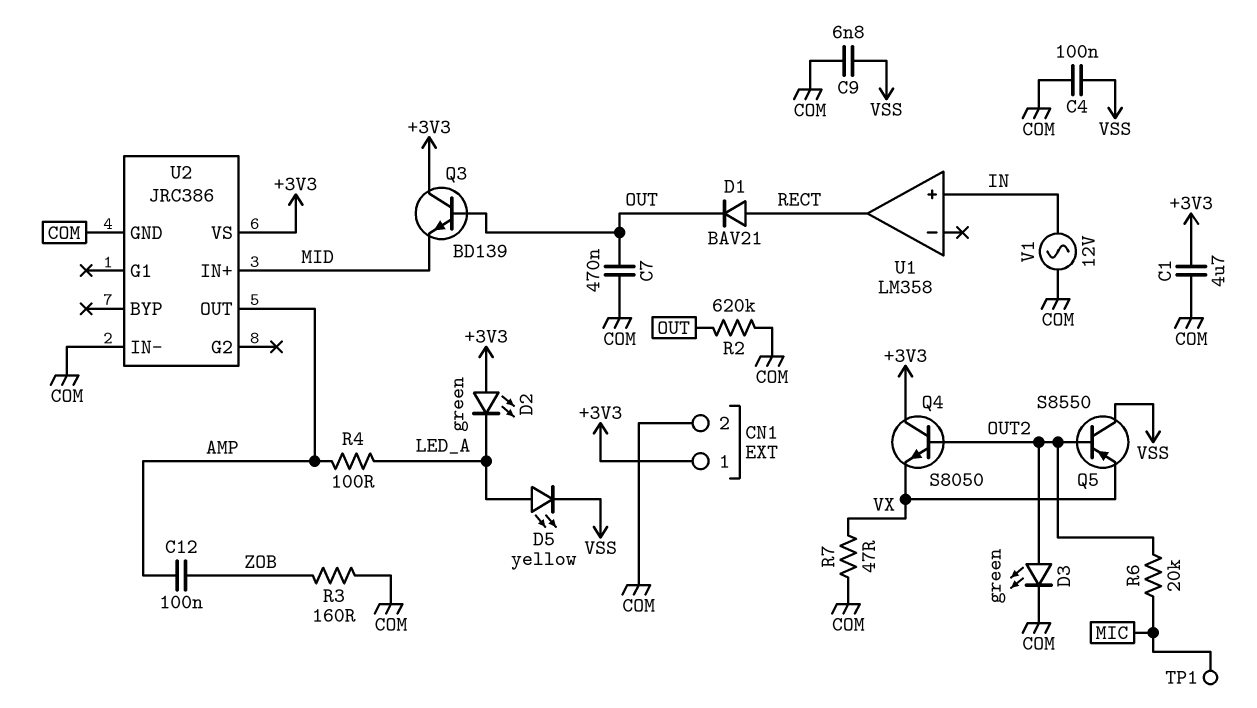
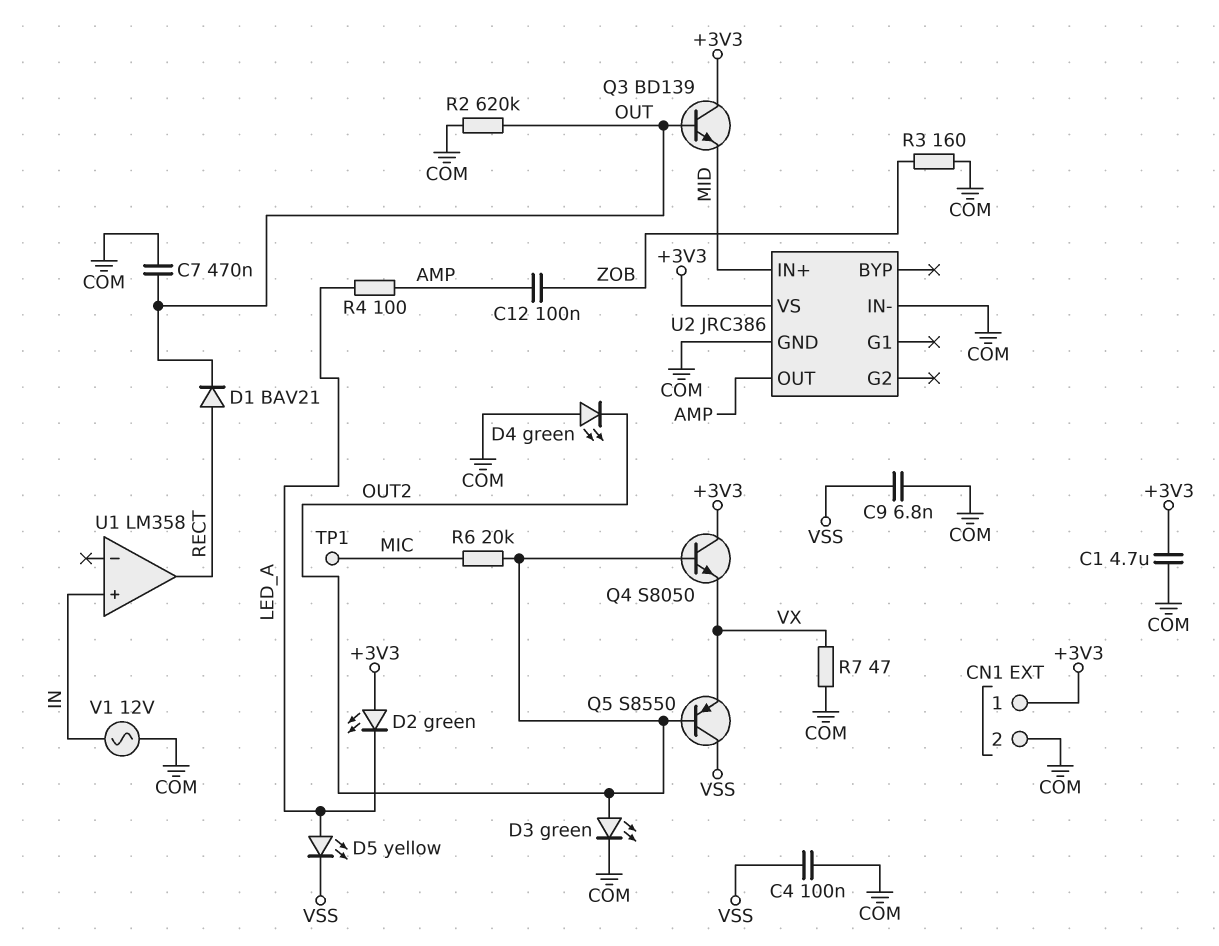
D4: none -> LED green (A COM, K OUT2)

